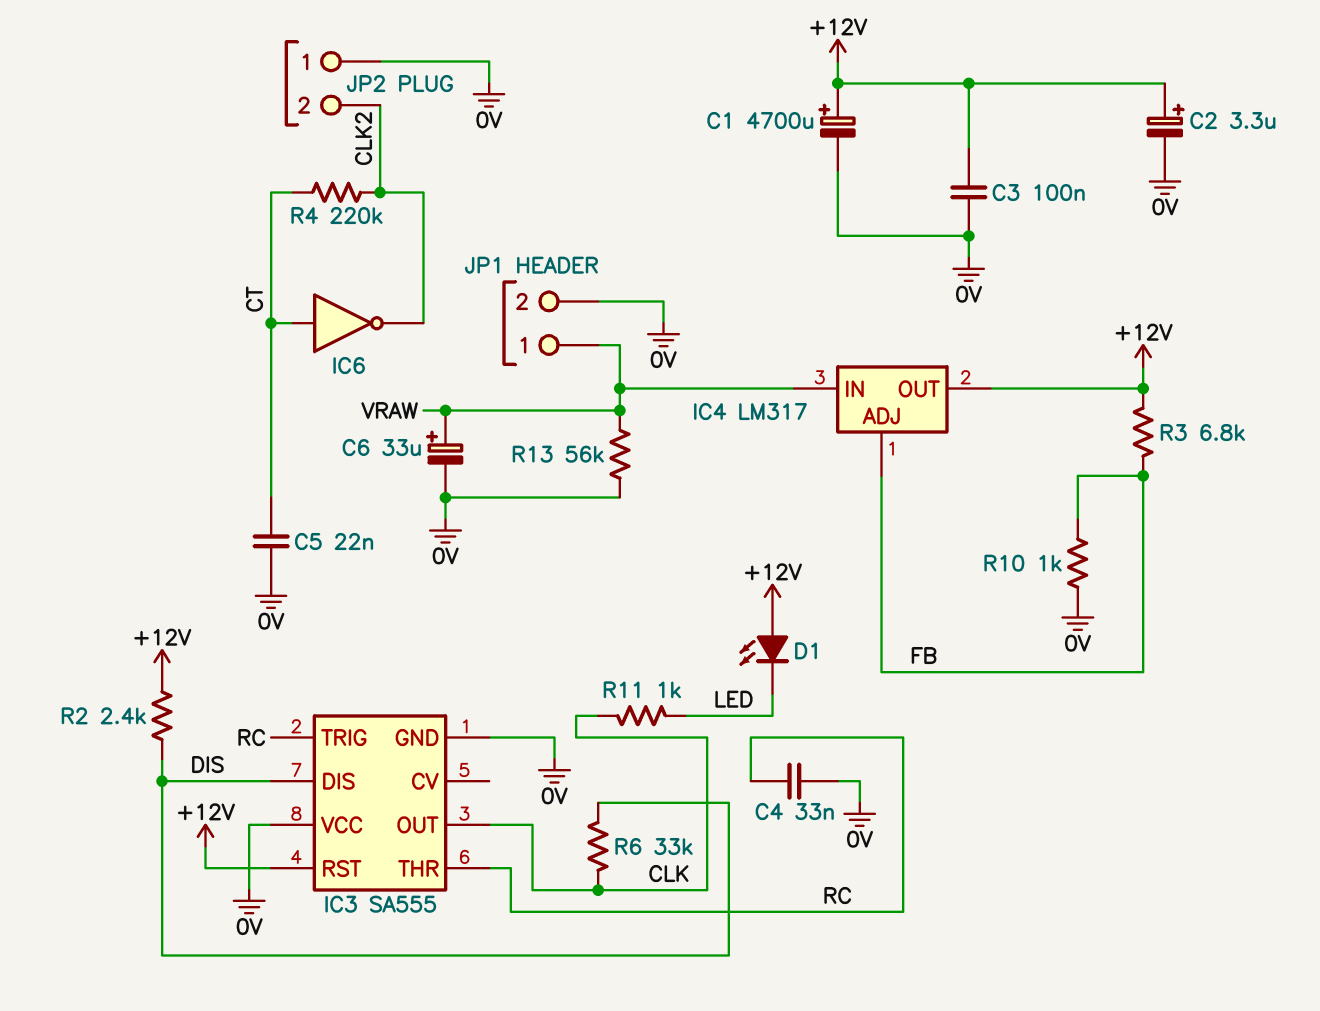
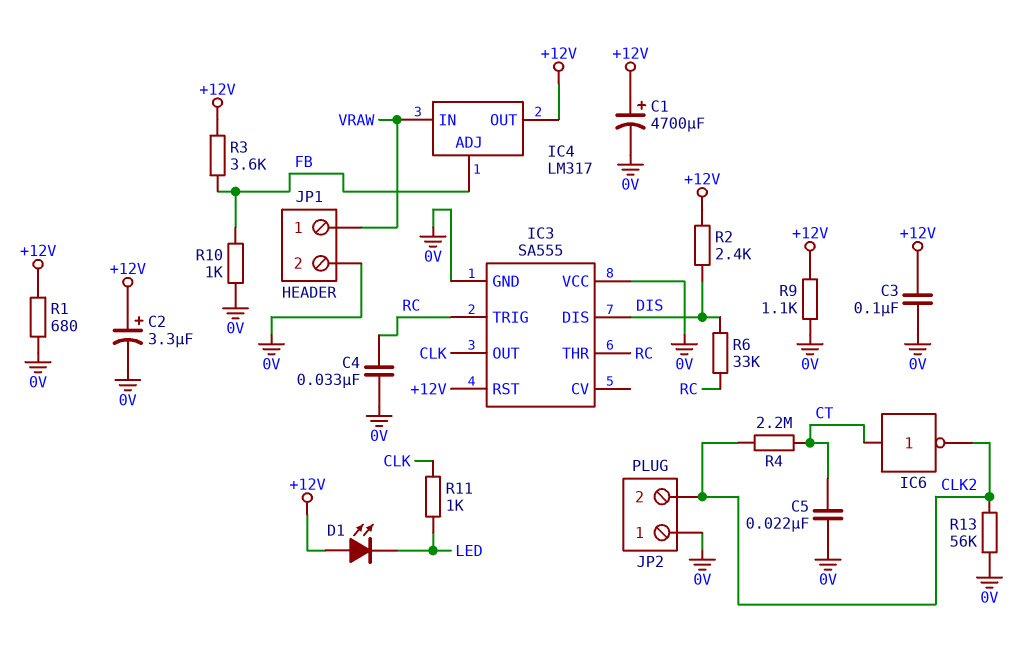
C6: 33uF (plus VRAW, minus 0V) -> none
R1: none -> 680 (+12V, 0V)
R3: 6.8k (+12V, FB) -> 3.6k (+12V, FB)
R4: 220k (CLK2, CT) -> 2.2M (CLK2, CT)
R6: 33k (CLK, DIS) -> 33k (DIS, RC)
R9: none -> 1.1k (+12V, 0V)
R13: 56k (0V, VRAW) -> 56k (0V, CLK2)

